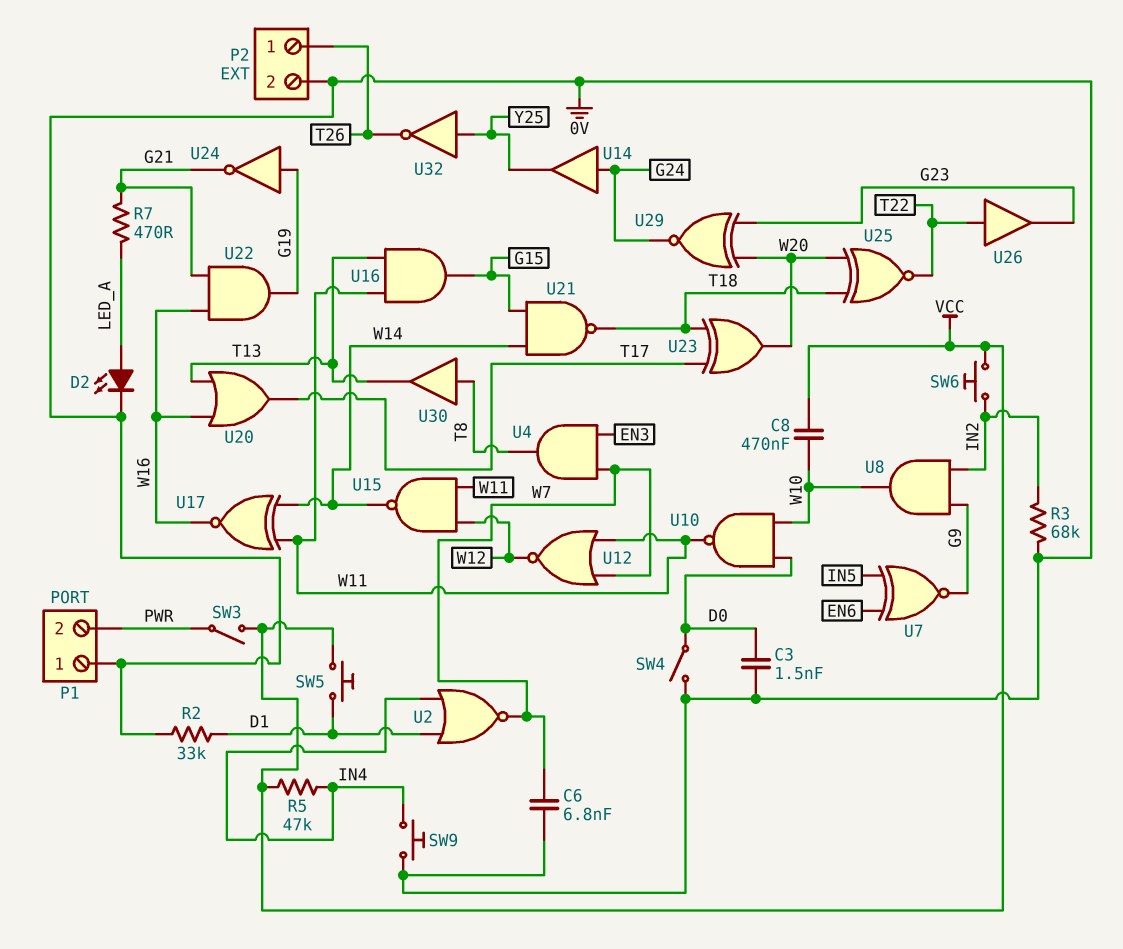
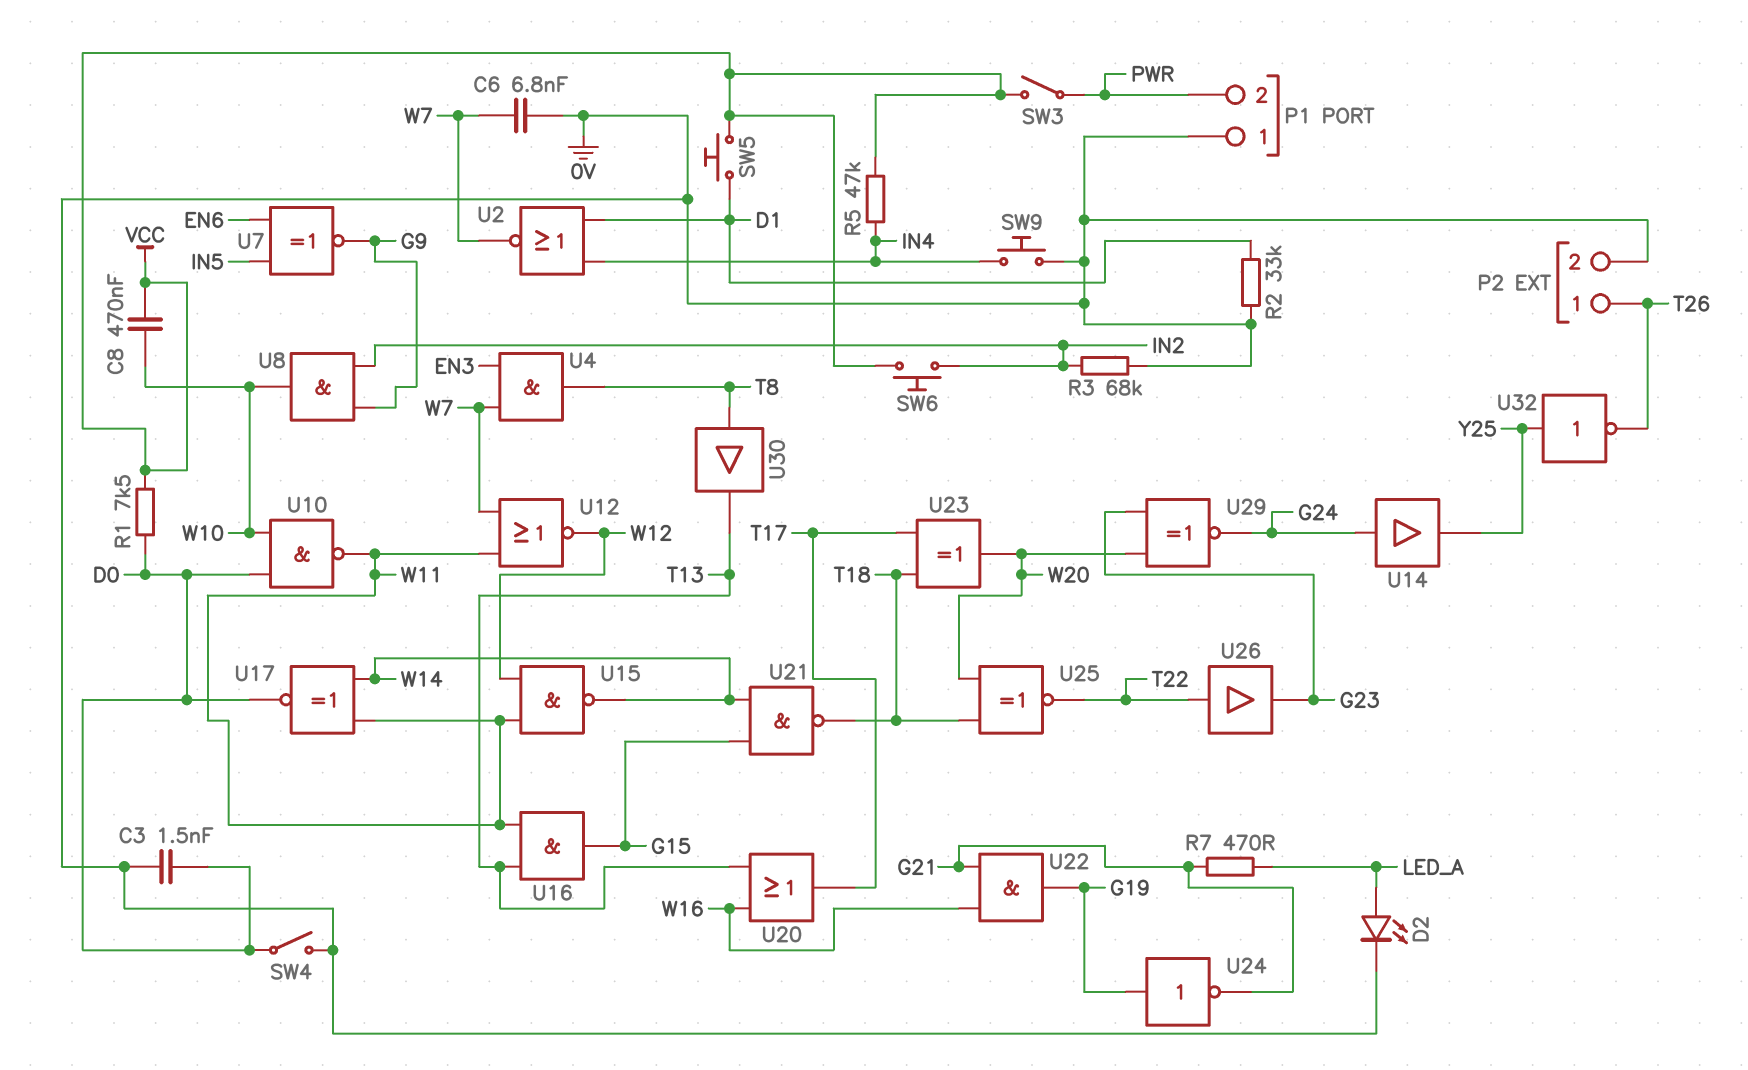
R1: none -> 7.5k (D0, VCC)
U17: XNOR (in W11, in W14, out W16) -> XNOR (in W11, in W14, out D0)

